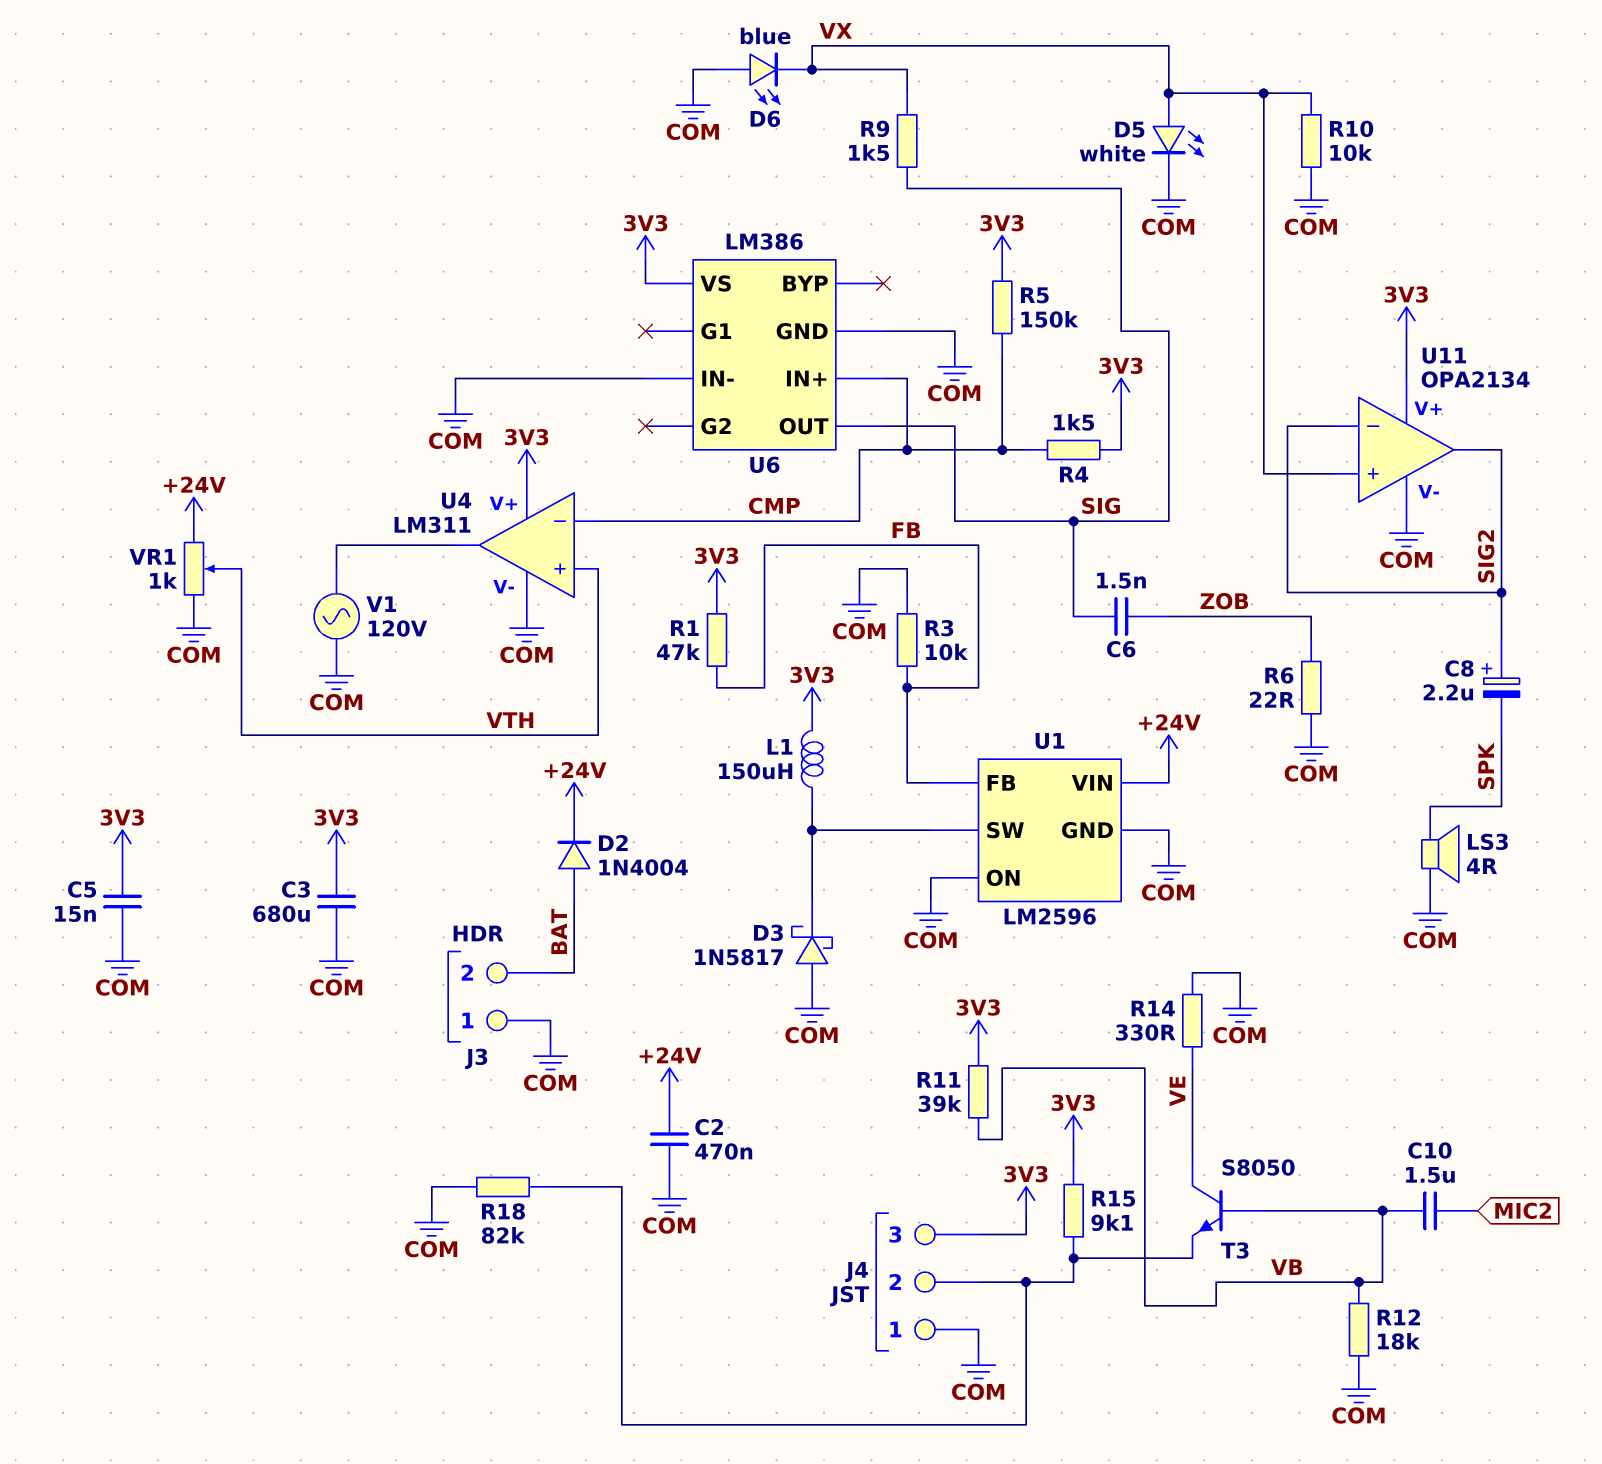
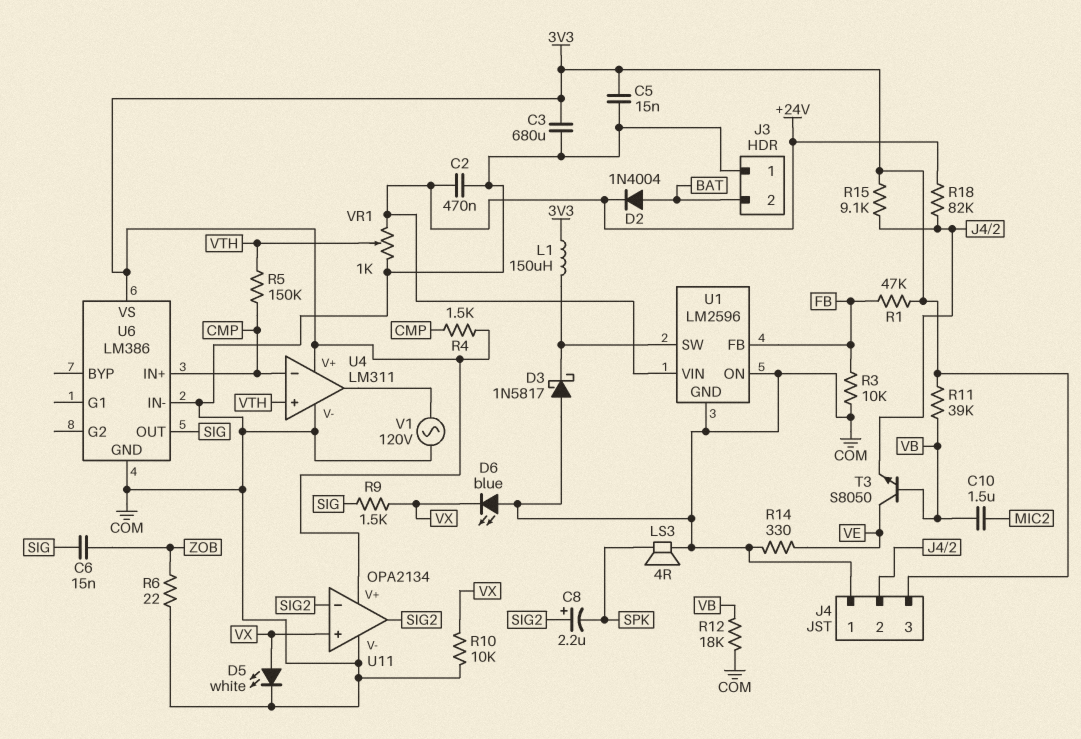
C6: 1.5nF (SIG, ZOB) -> 15nF (SIG, ZOB)
R5: 150k (3V3, CMP) -> 150k (CMP, VTH)
R18: 82k (COM, J4/2) -> 82k (+24V, J4/2)

